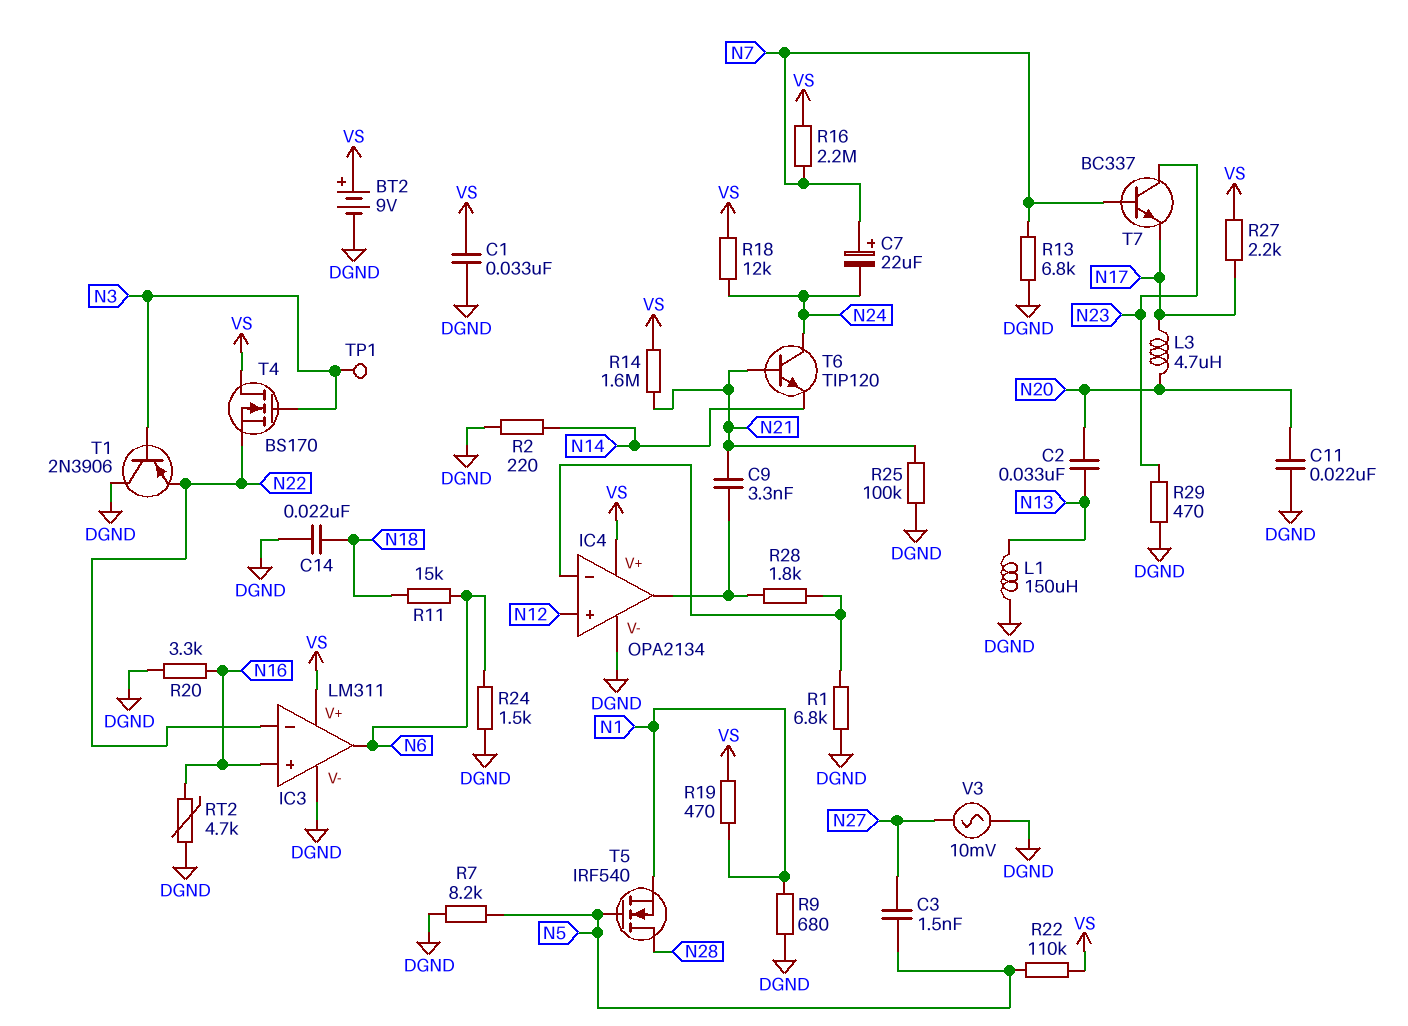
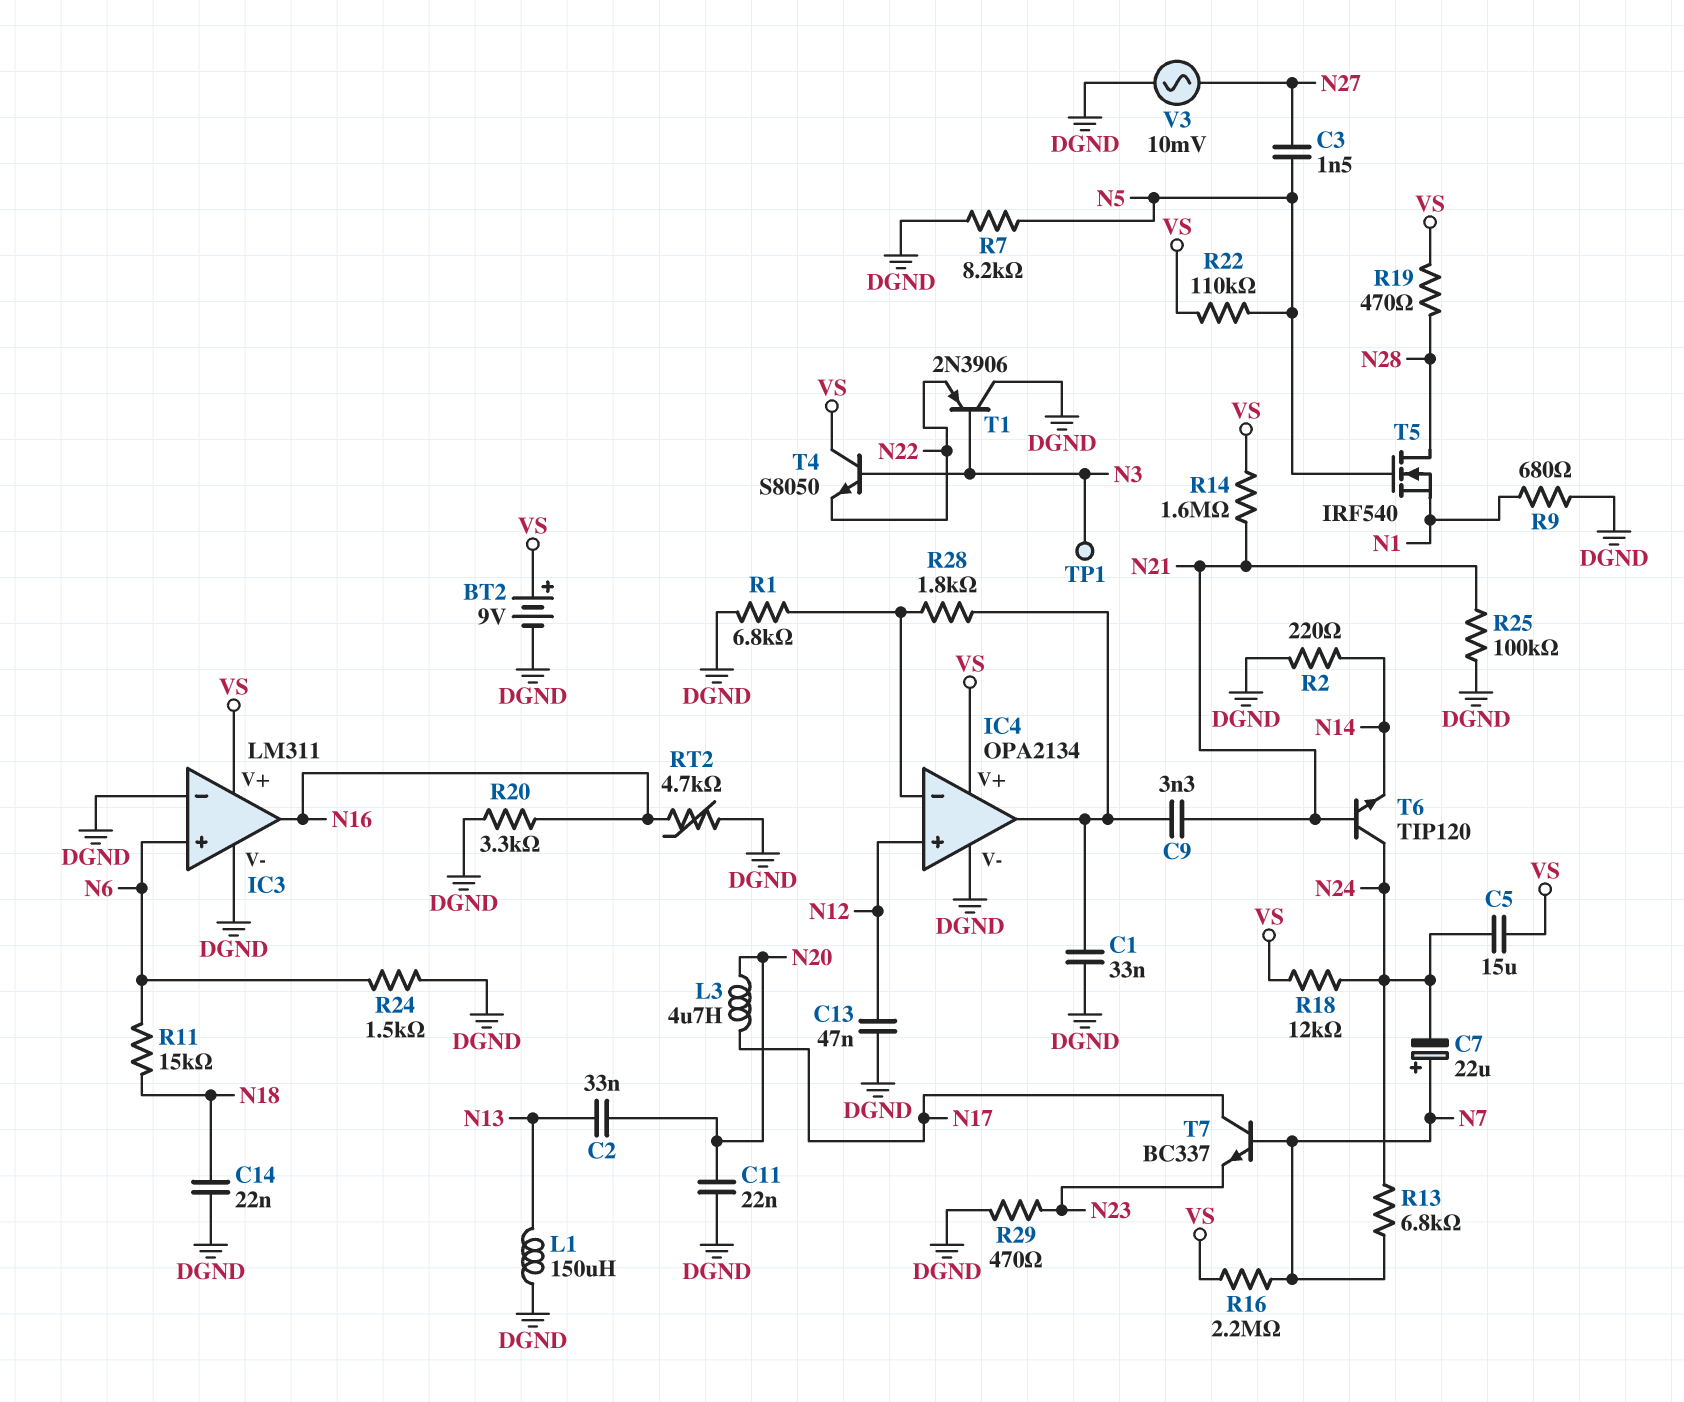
C1: 33nF (DGND, VS) -> 33nF (DGND, IC4/out)
C5: none -> 15uF (N24, VS)
C13: none -> 47nF (DGND, N12)
IC3 pin in+: N16 -> N6
IC3 pin in-: N22 -> DGND
IC3 pin out: N6 -> N16
R13: 6.8k (DGND, N7) -> 6.8k (N7, N24)
R19: 470 (N1, VS) -> 470 (N28, VS)
R27: 2.2k (N17, VS) -> none
T4: NMOS BS170 (G N3, D VS, S N22) -> NPN S8050 (B N3, C VS, E N22)
T7: NPN BC337 (B N7, C N23, E N17) -> NPN BC337 (B N7, C N17, E N23)

